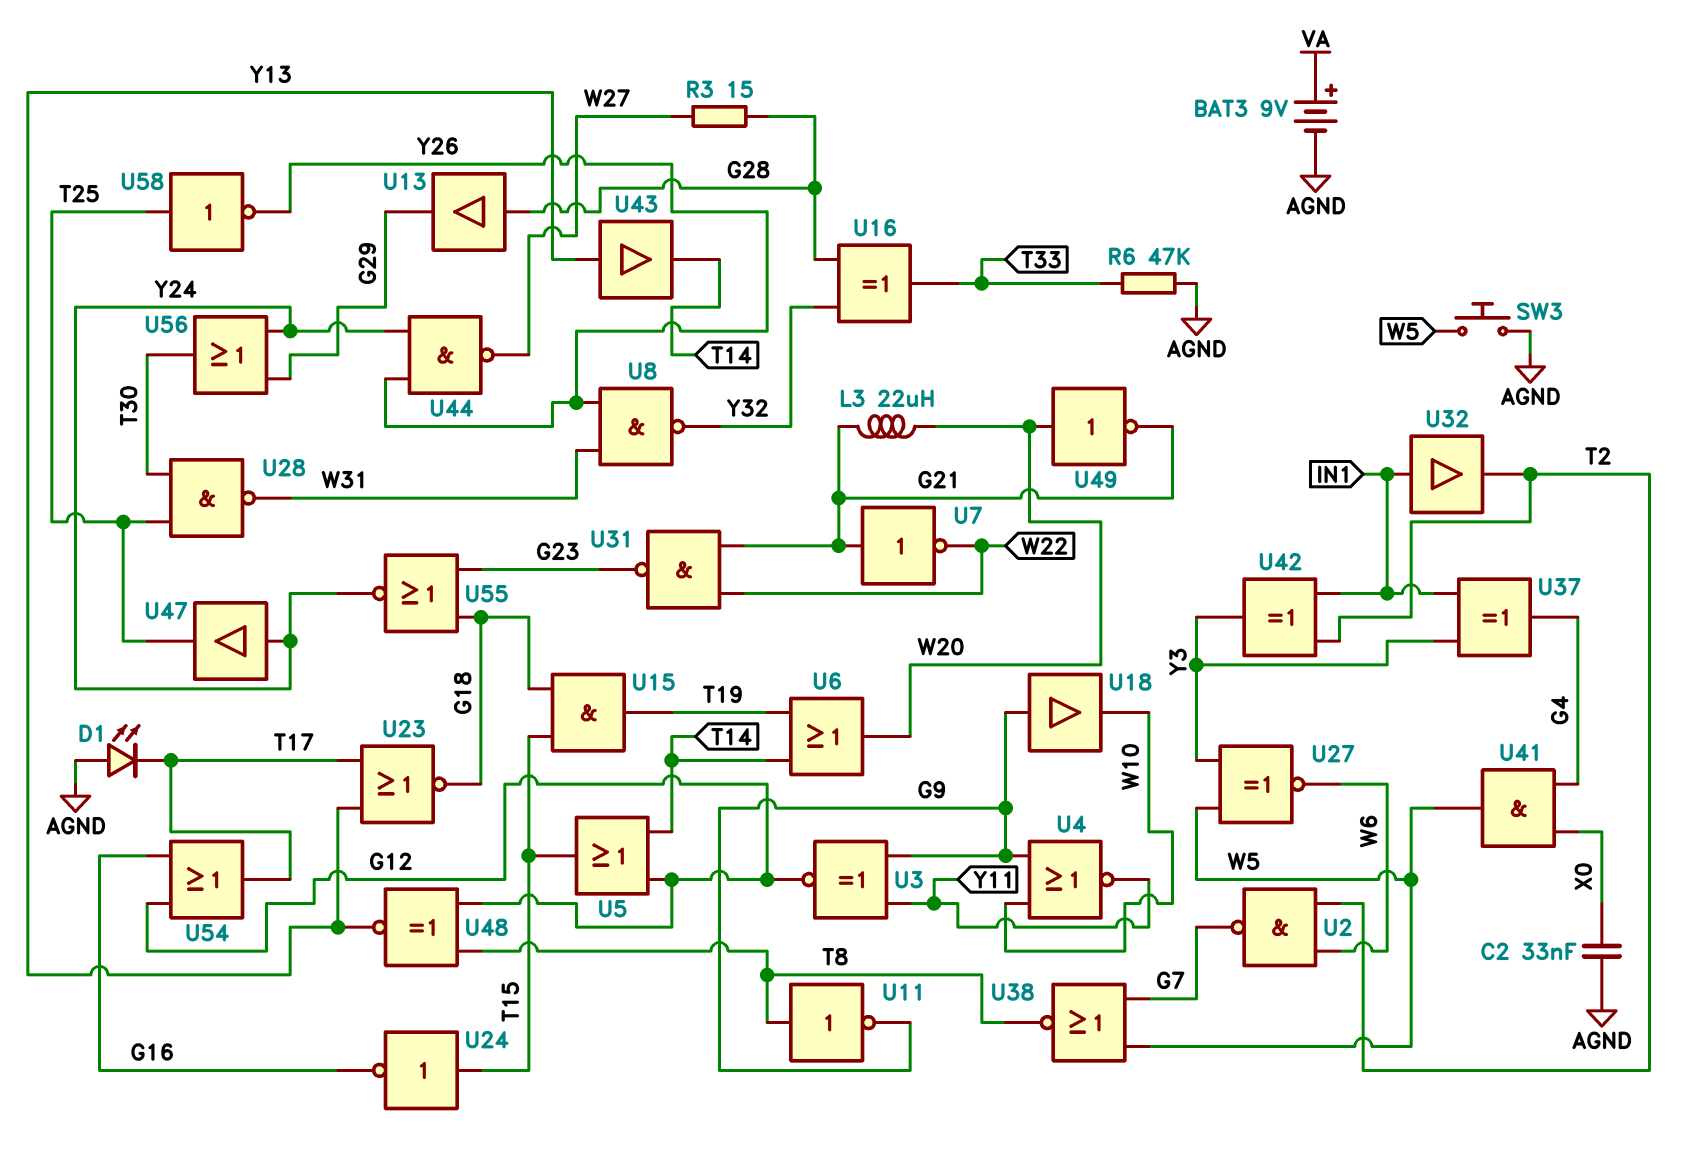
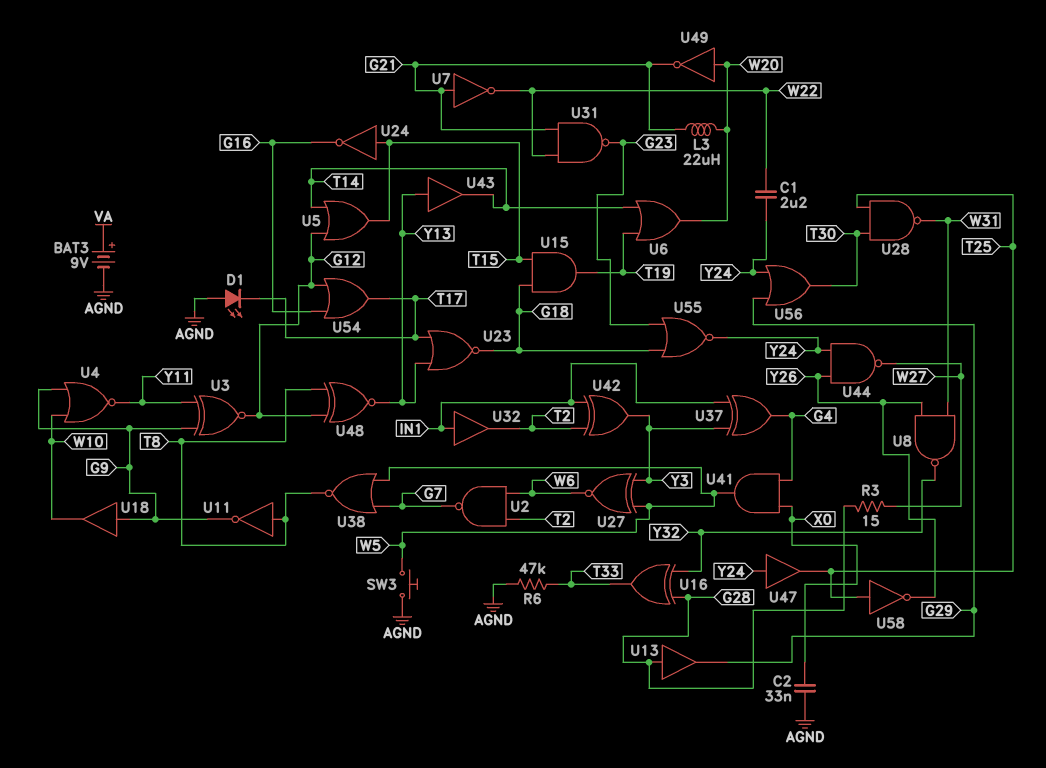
C1: none -> 2.2uF (W22, Y24)

